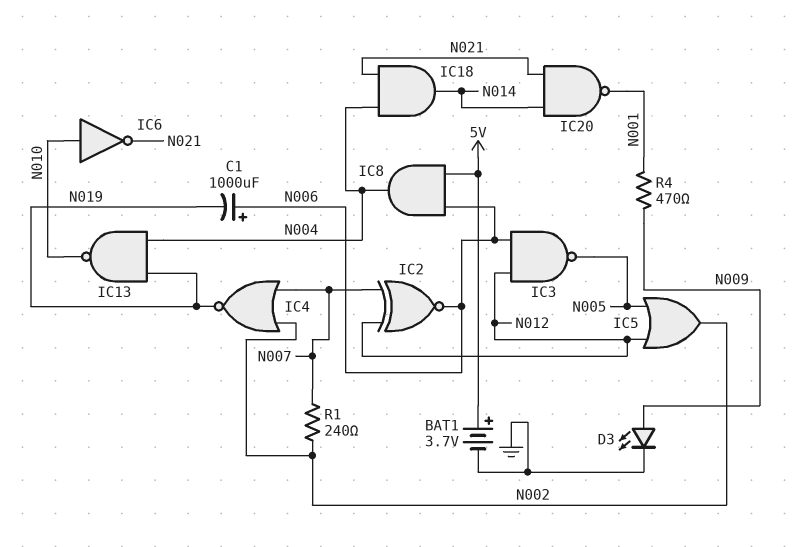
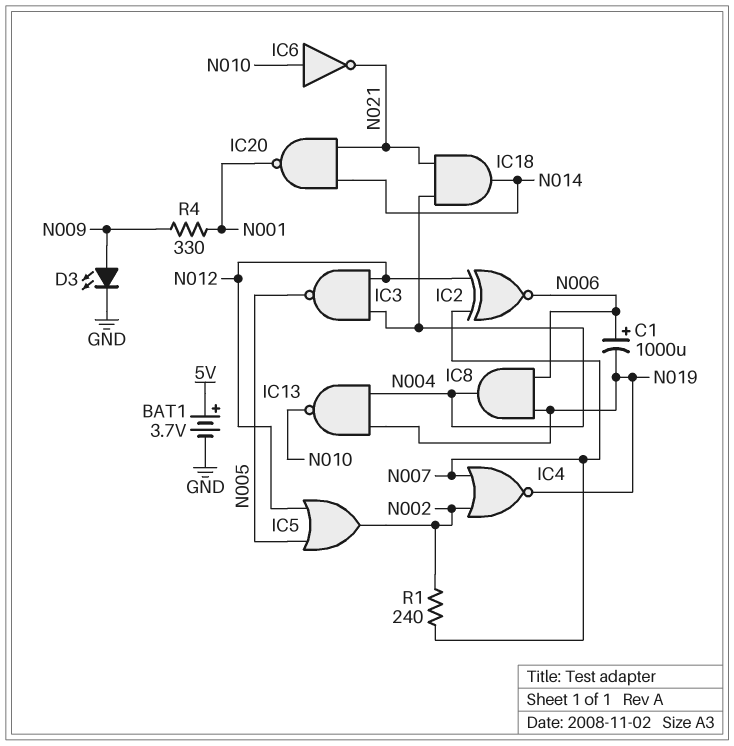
IC3: NAND (in N006, in N012, out N005) -> NAND (in N004, in N012, out N005)
IC8: AND (in 5V, in N006, out N004) -> AND (in N006, in N019, out N004)
R4: 470 (N001, N009) -> 330 (N001, N009)

